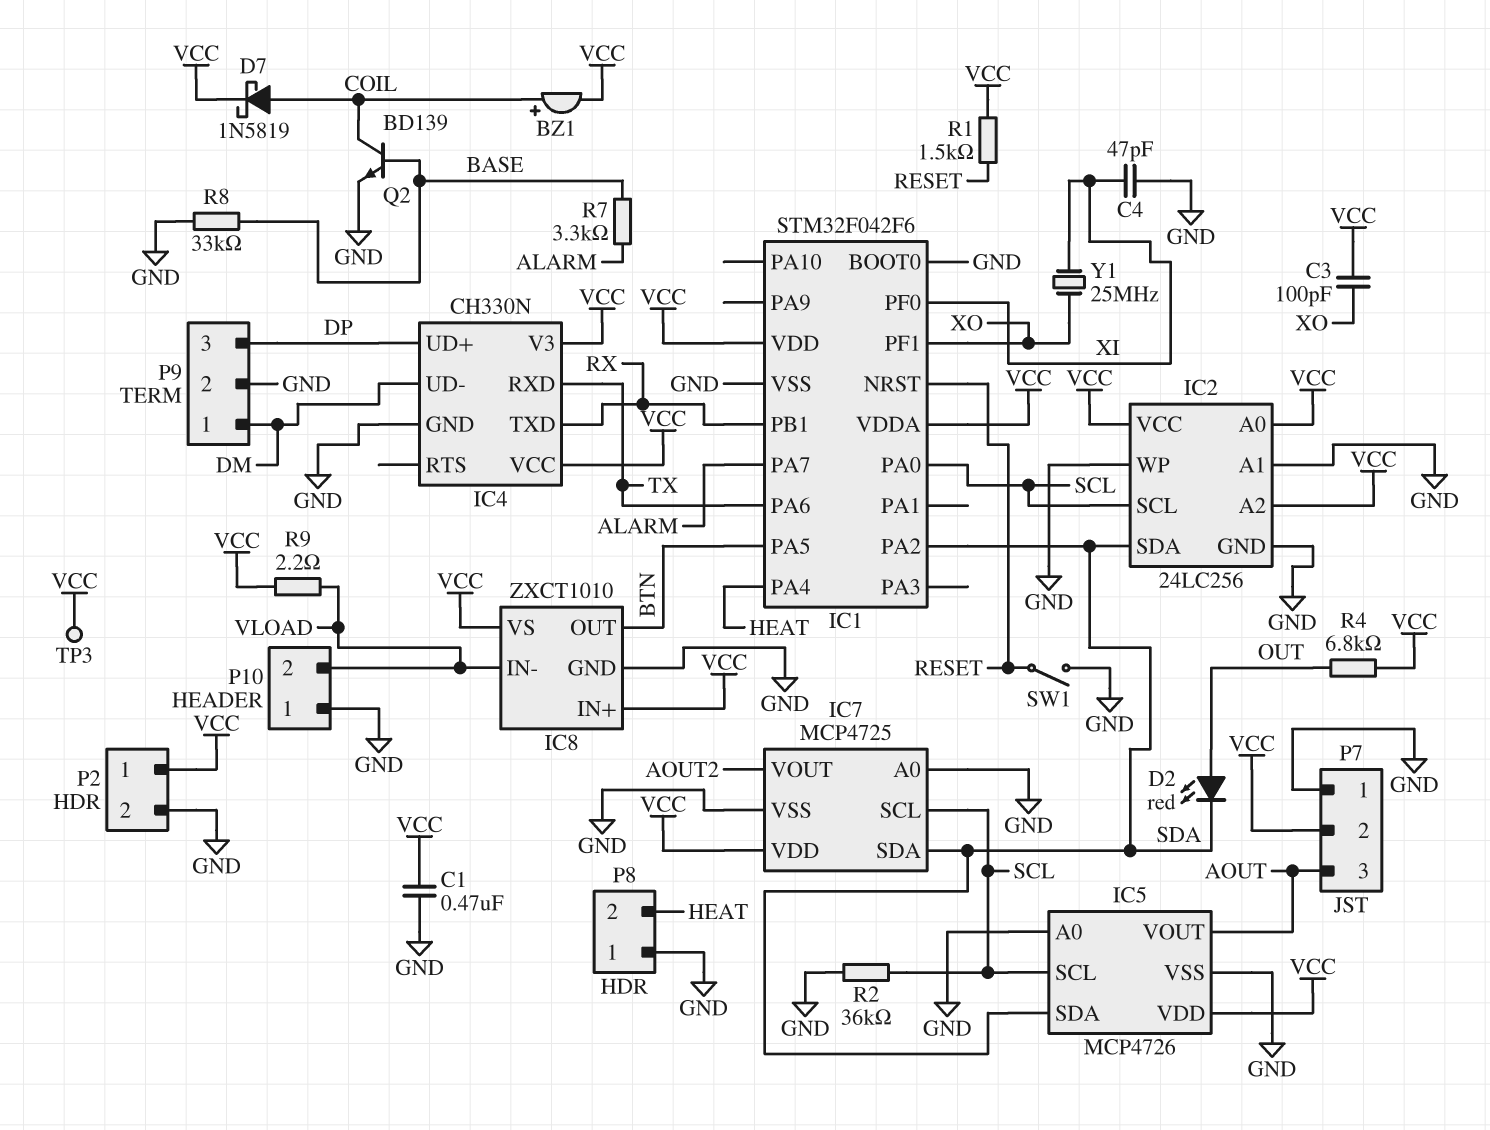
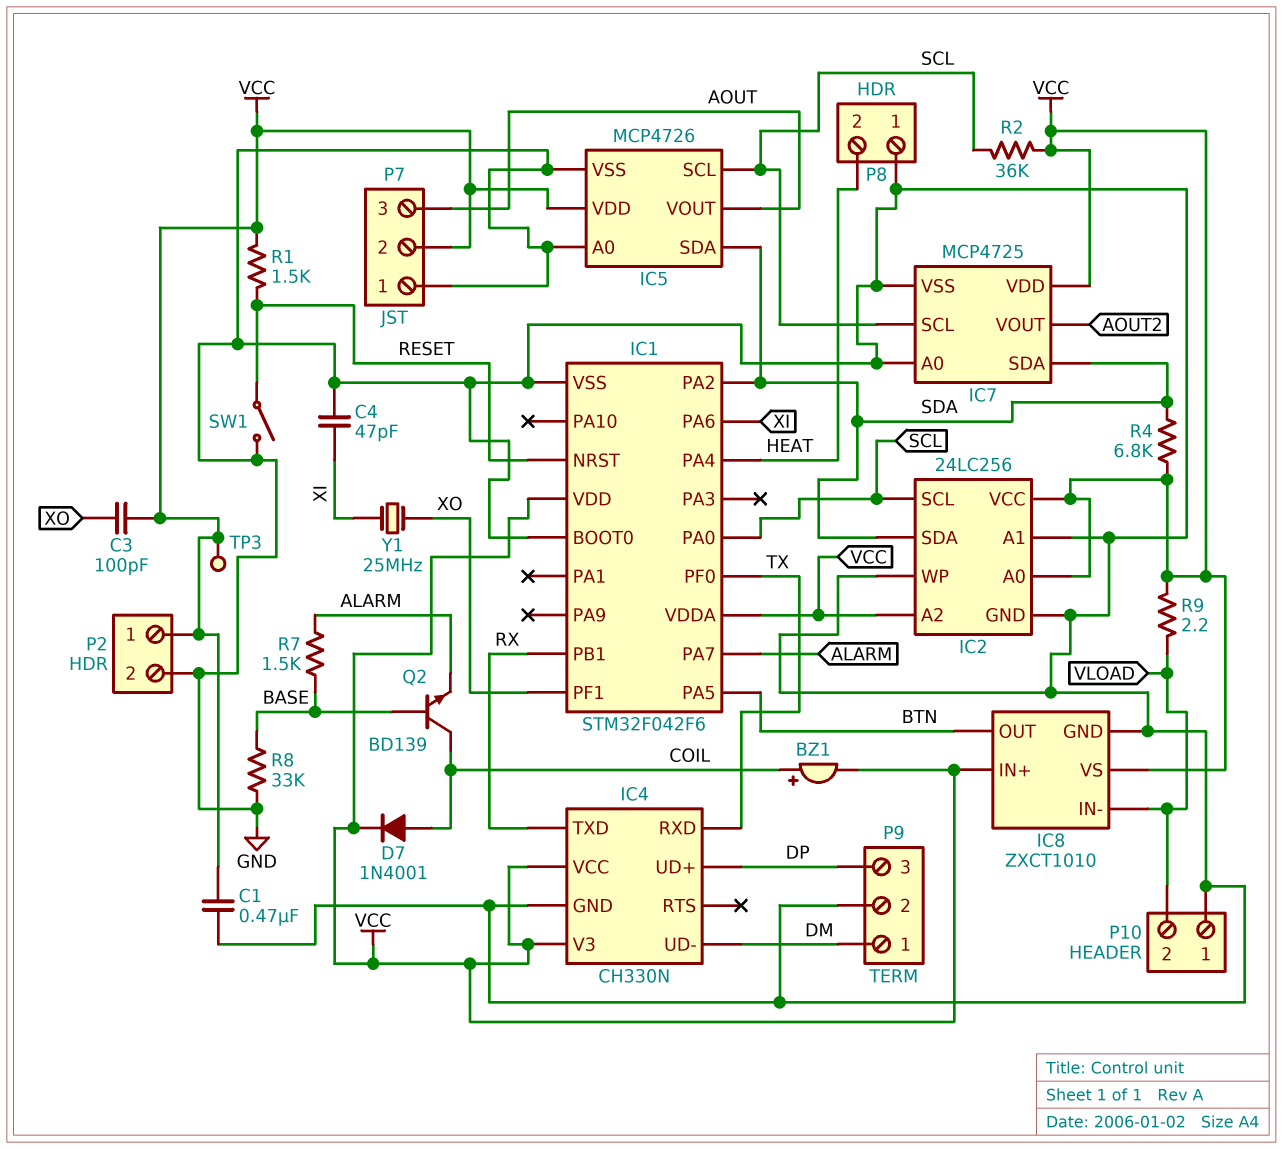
D2: LED red (A OUT, K SDA) -> none
D7: schottky 1N5819 (A COIL, K VCC) -> diode 1N4001 (A COIL, K VCC)
IC1 pin PA6: TX -> XI
IC1 pin PF0: XI -> TX
Q2: NPN BD139 (B BASE, C COIL, E GND) -> NPN BD139 (B BASE, C COIL, E ALARM)
R2: 36k (GND, SCL) -> 36k (SCL, VCC)
R4: 6.8k (OUT, VCC) -> 6.8k (SDA, VCC)
R7: 3.3k (ALARM, BASE) -> 1.5k (ALARM, BASE)

